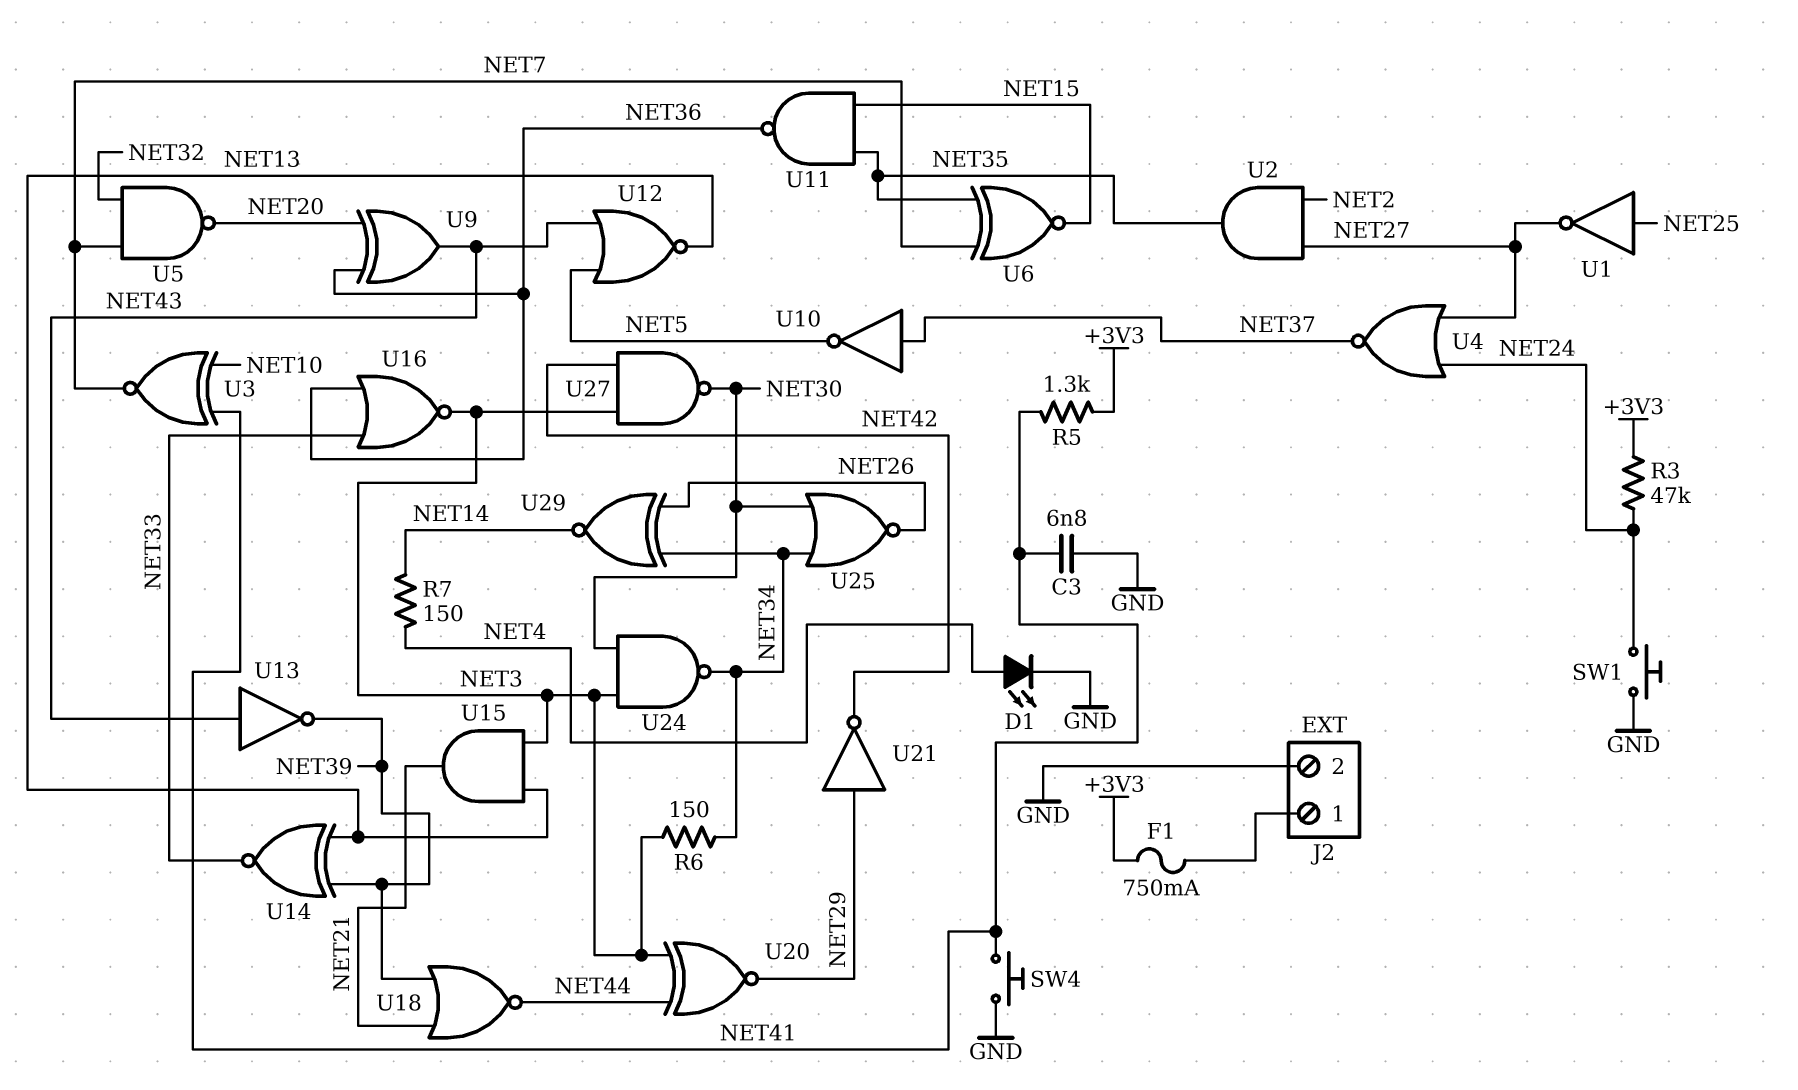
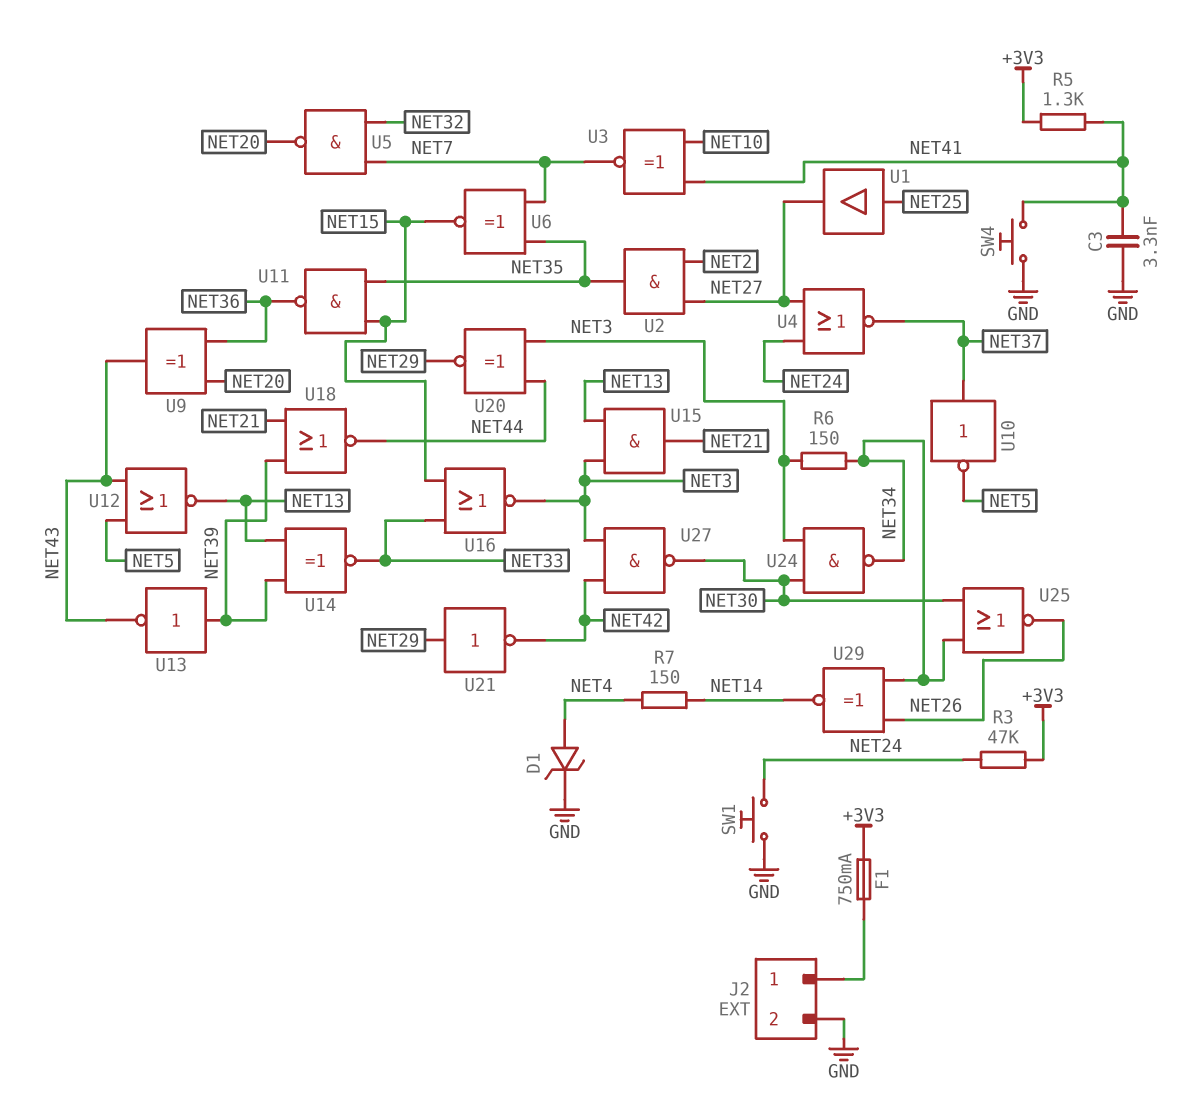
C3: 6.8nF (GND, NET41) -> 3.3nF (GND, NET41)
D1: LED (A NET4, K GND) -> zener (A NET4, K GND)
U1: NOT (in NET25, out NET27) -> buffer (in NET25, out NET27)
U13: NOT (in NET43, out NET39) -> NOT (in NET39, out NET43)
U16: NOR (in NET33, in NET36, out NET3) -> NOR (in NET15, in NET33, out NET3)

